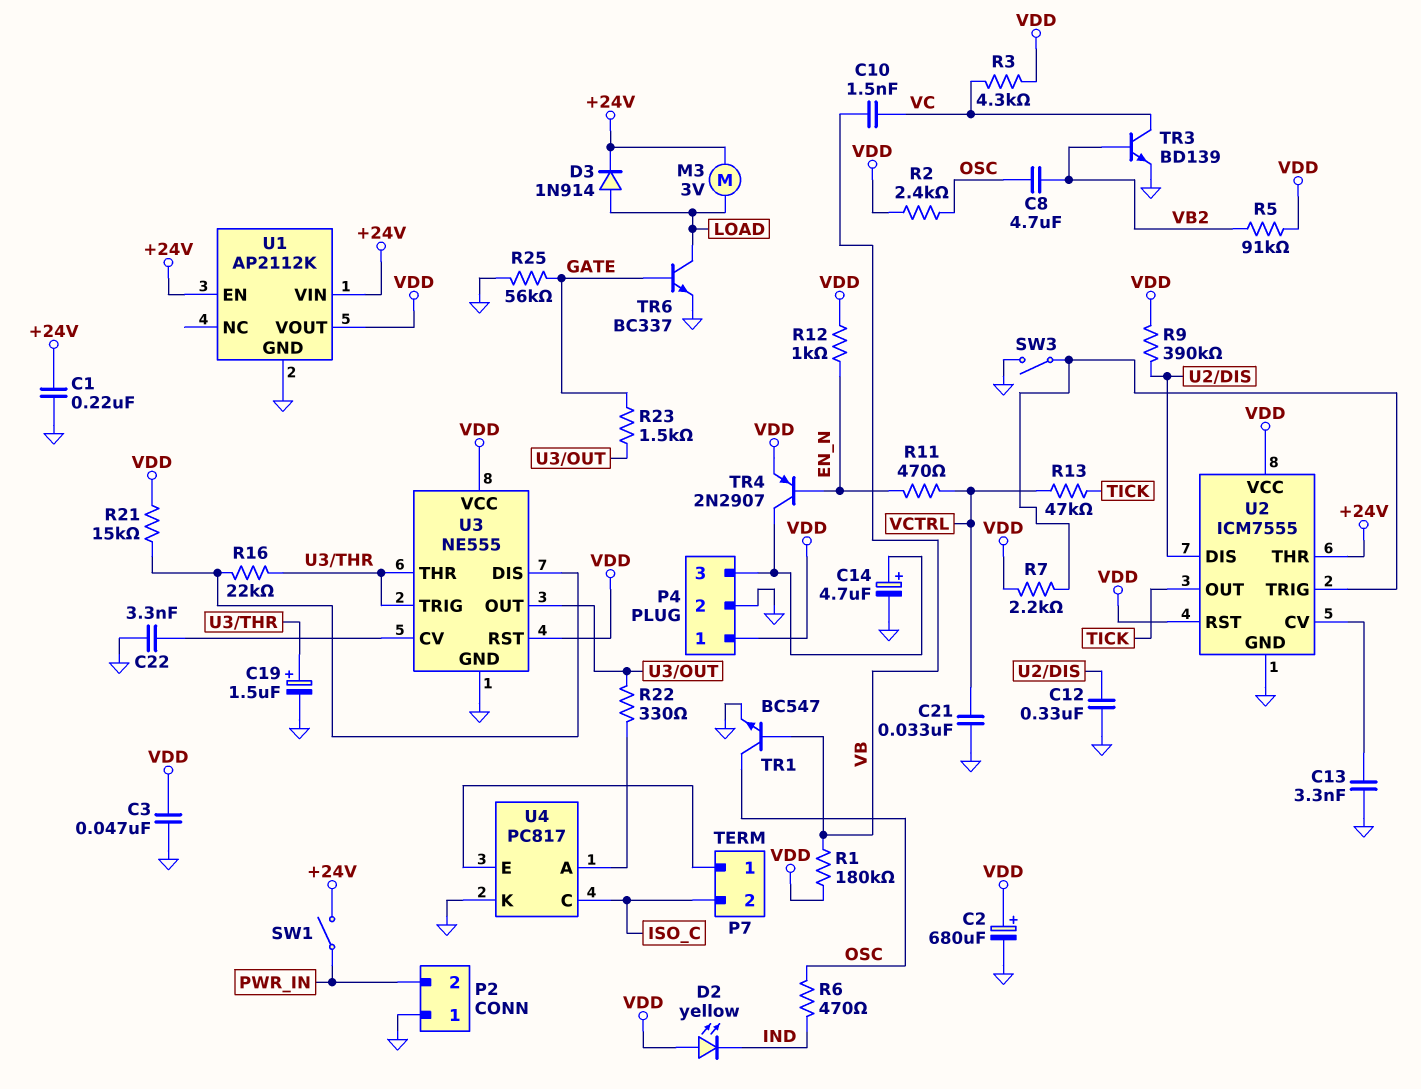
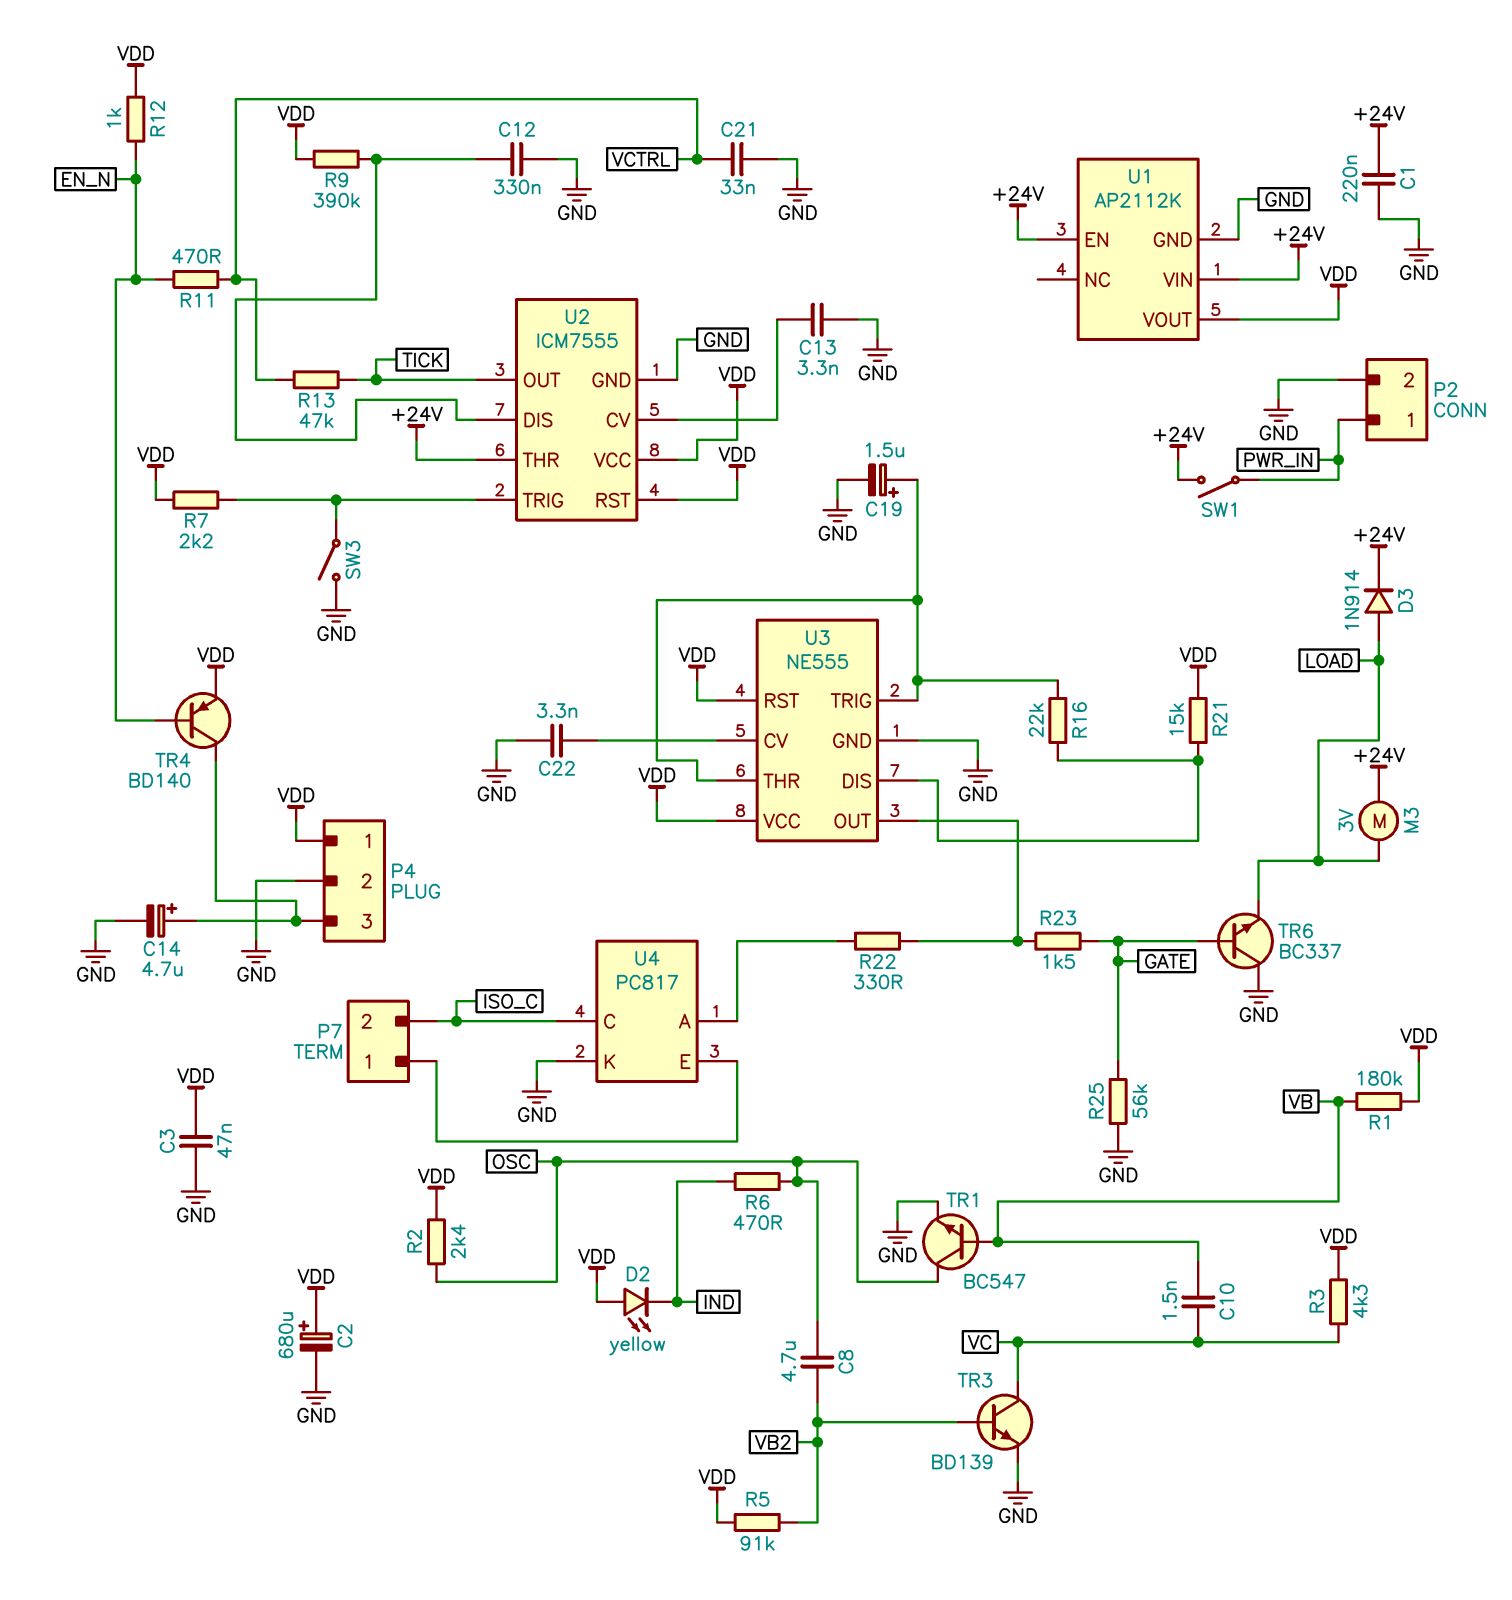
P2 pin 1: GND -> PWR_IN
P2 pin 2: PWR_IN -> GND
TR4: PNP 2N2907 (B EN_N, C P4/3, E VDD) -> PNP BD140 (B EN_N, C P4/3, E VDD)
TR6: NPN BC337 (B GATE, C LOAD, E GND) -> NPN BC337 (B GATE, C GND, E LOAD)

